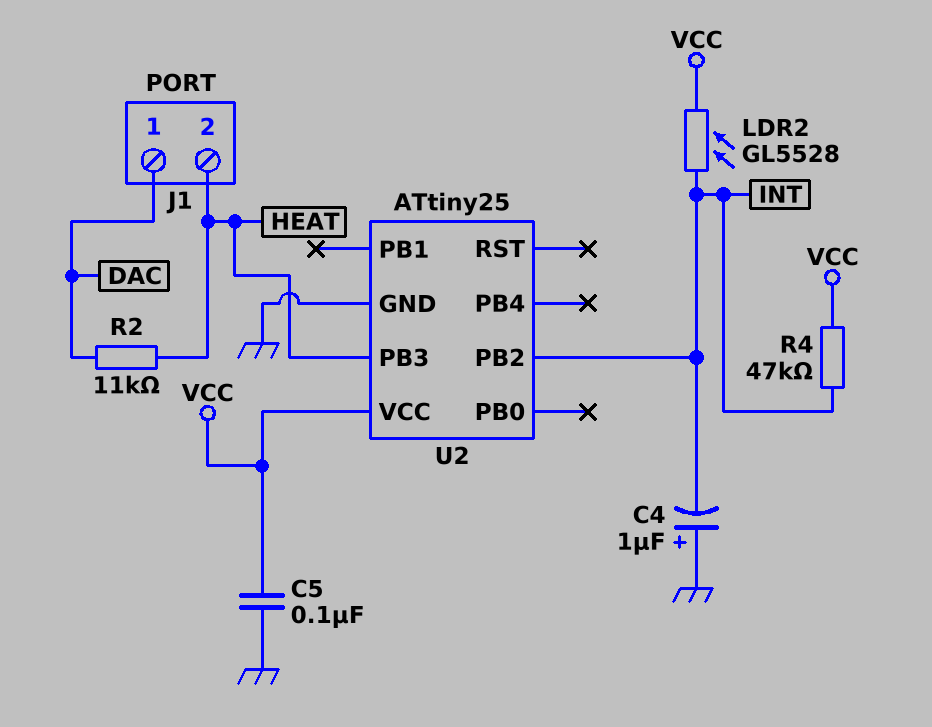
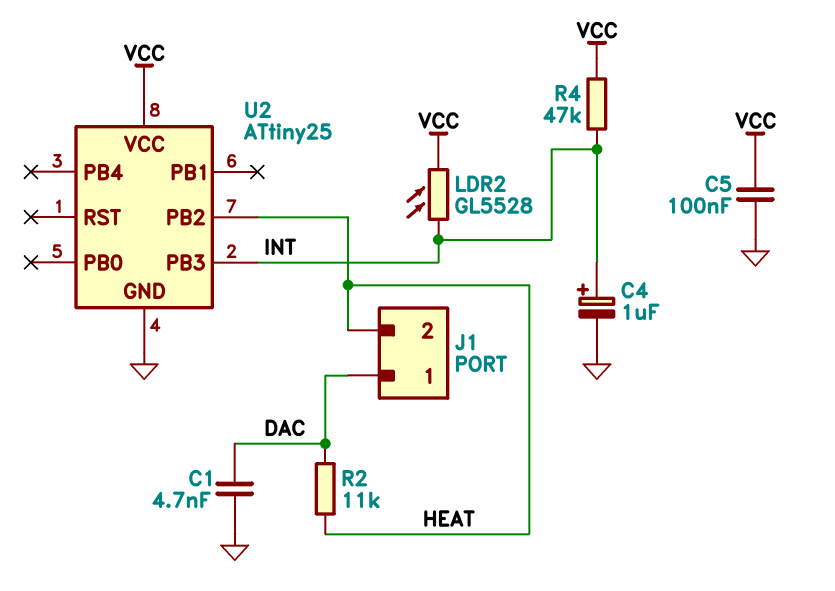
C1: none -> 4.7nF (DAC, GND)
C4: 1uF (plus GND, minus INT) -> 1uF (plus INT, minus GND)
U2 pin PB2: INT -> HEAT
U2 pin PB3: HEAT -> INT

